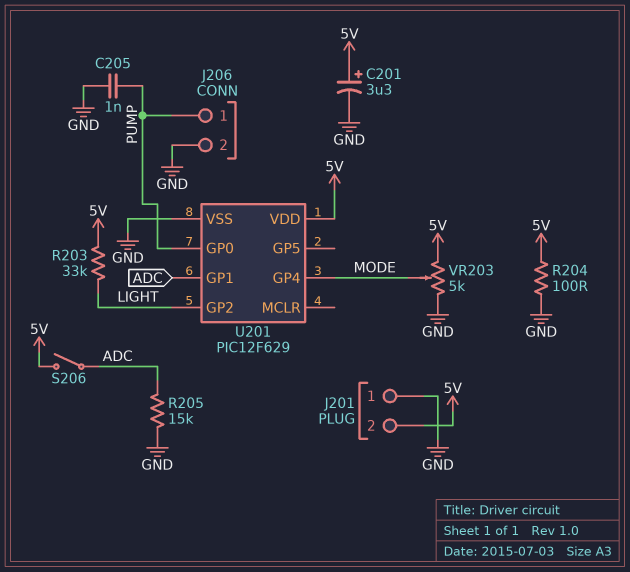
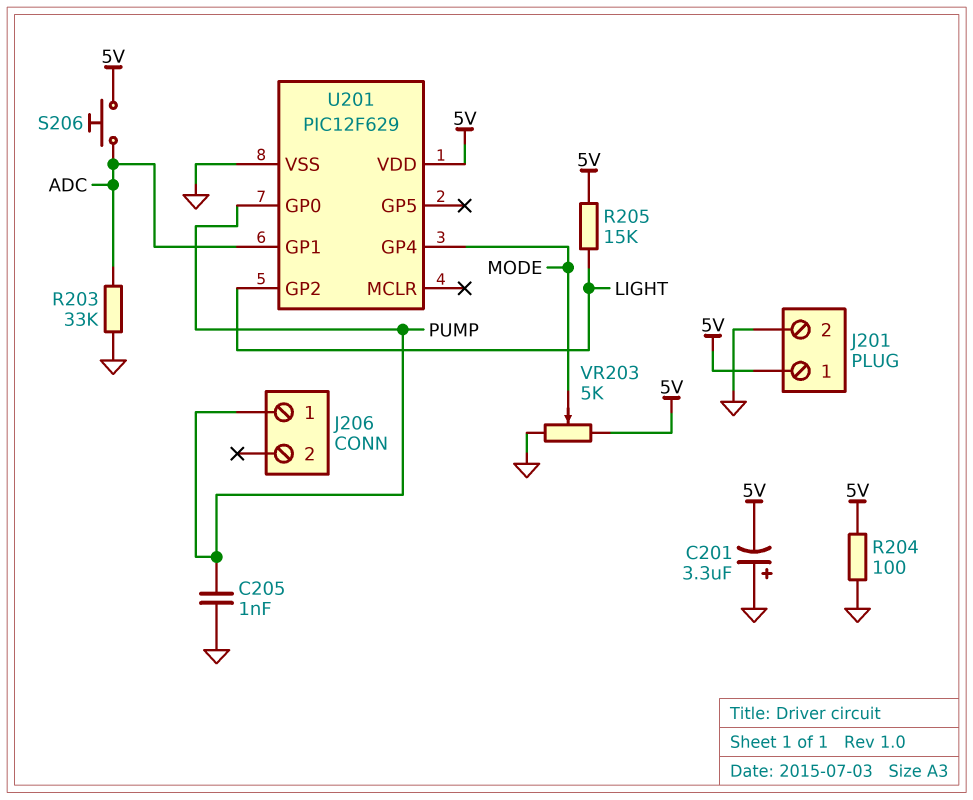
C201: 3.3uF (plus 5V, minus GND) -> 3.3uF (plus GND, minus 5V)
J201 pin 1: GND -> 5V
J201 pin 2: 5V -> GND
J206 pin 2: GND -> none
R203: 33k (5V, LIGHT) -> 33k (ADC, GND)
R205: 15k (ADC, GND) -> 15k (5V, LIGHT)
S206: switch (5V, ADC) -> button (5V, ADC)

